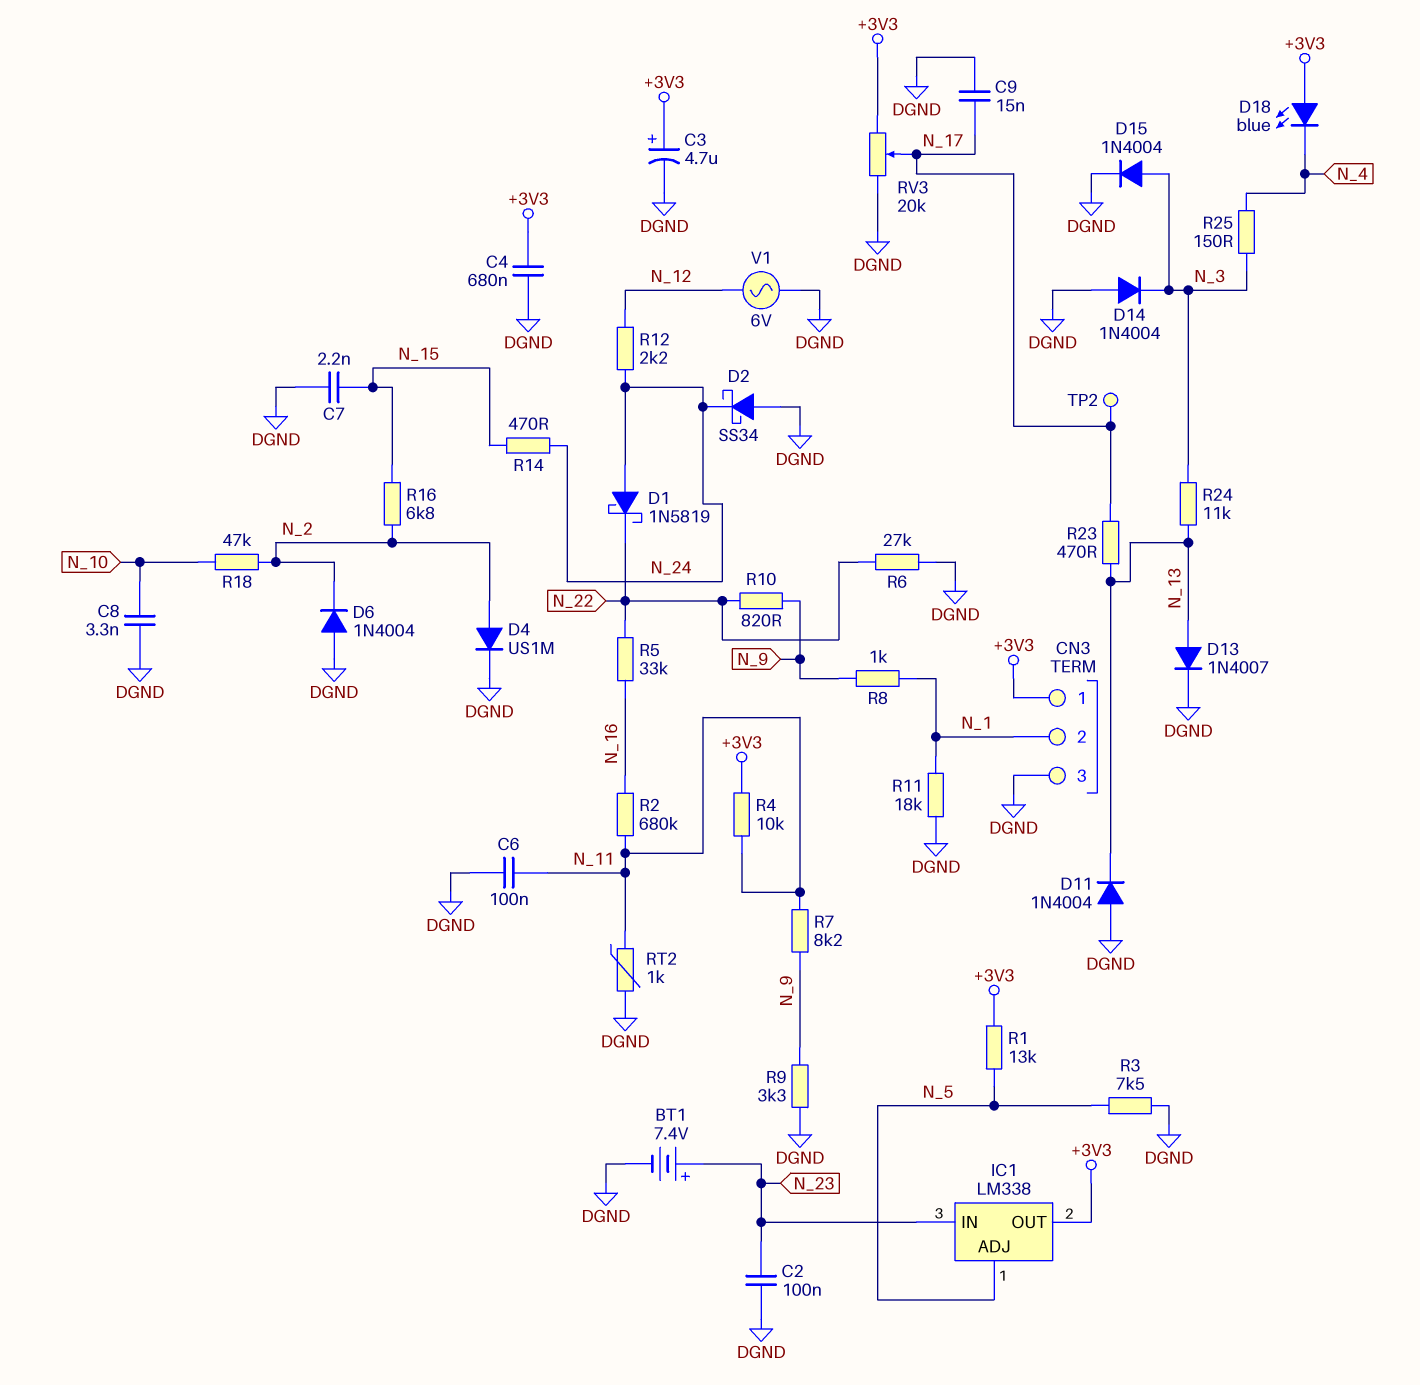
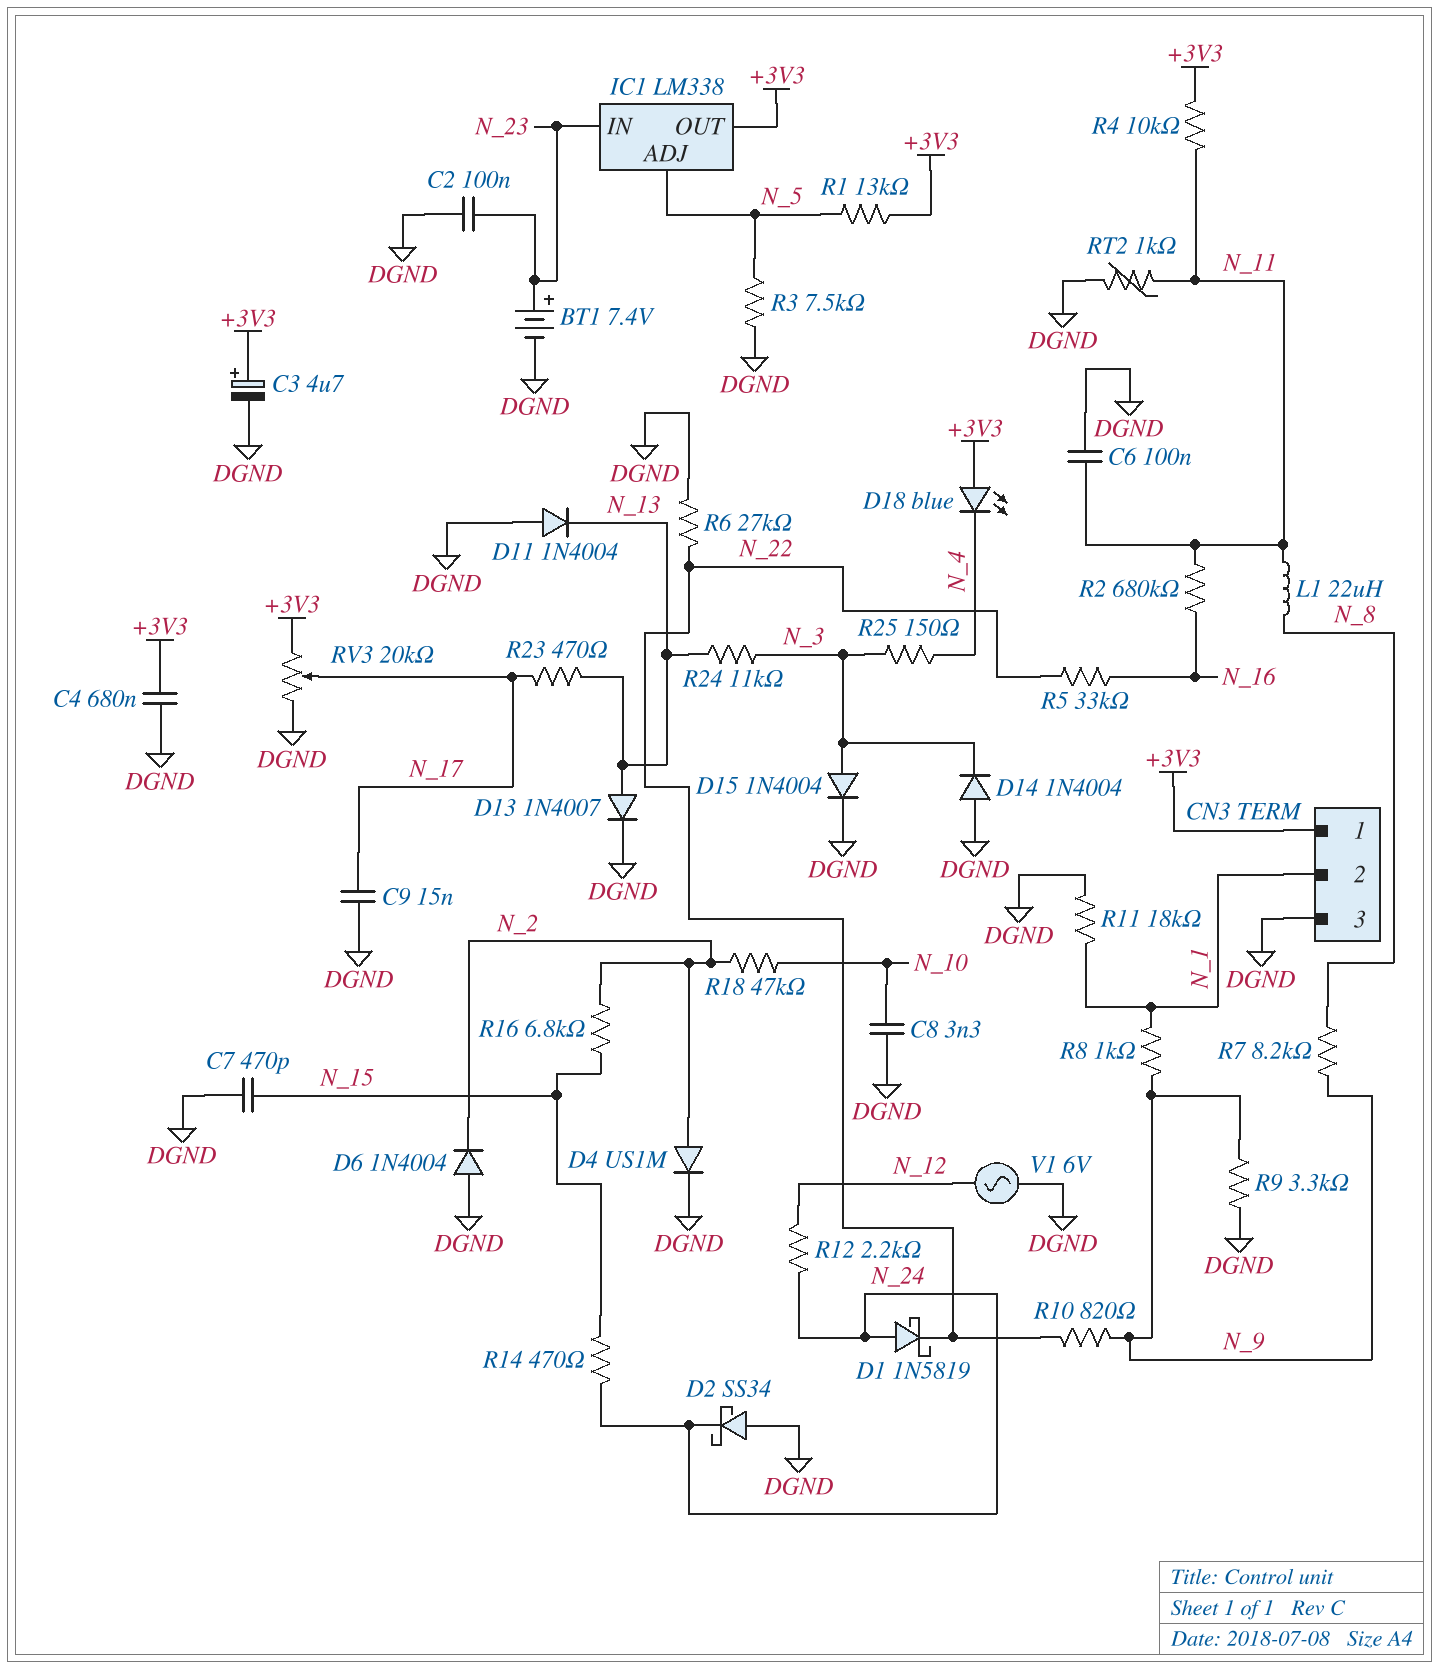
C7: 2.2nF (DGND, N_15) -> 470pF (DGND, N_15)
L1: none -> 22uH (N_8, N_11)
R7: 8.2k (N_9, N_11) -> 8.2k (N_8, N_9)
TP2: test point (N_17) -> none

